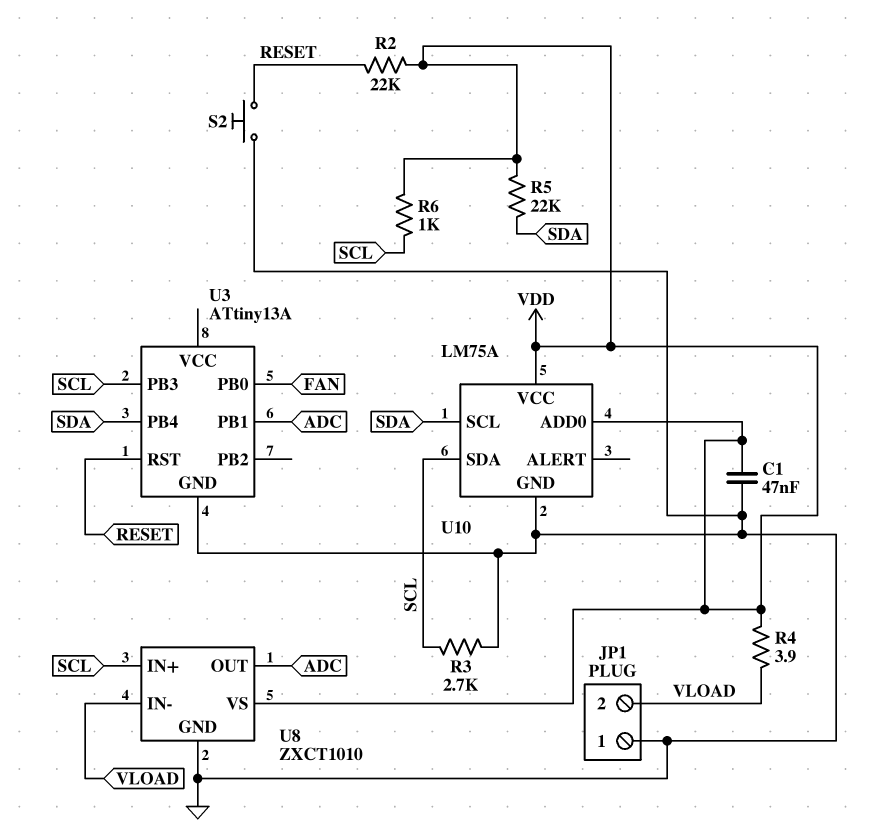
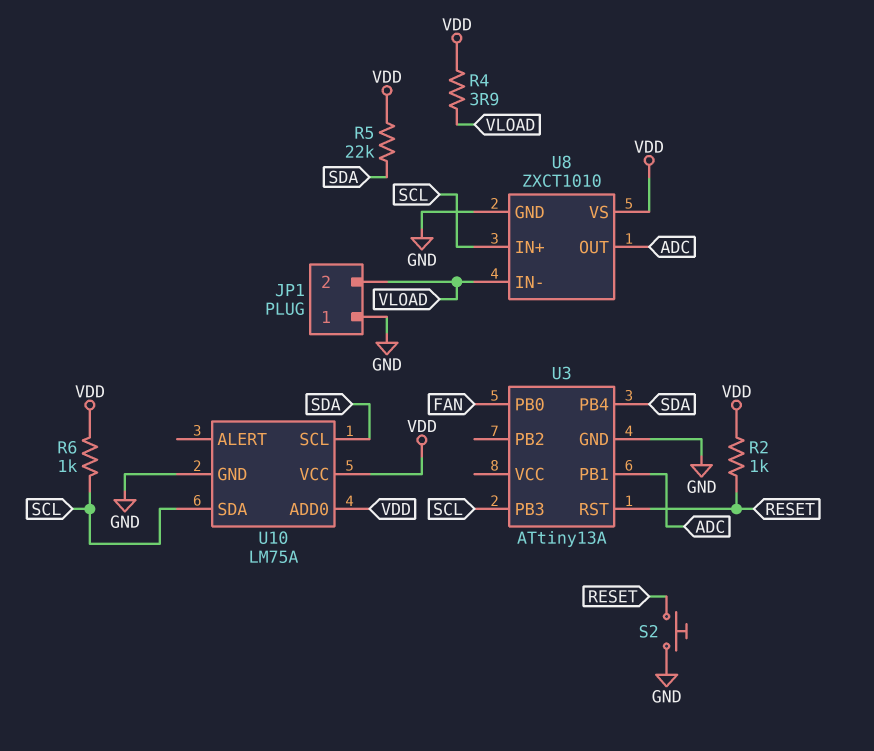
C1: 47nF (GND, VDD) -> none
R2: 22k (RESET, VDD) -> 1k (RESET, VDD)
R3: 2.7k (GND, SCL) -> none

